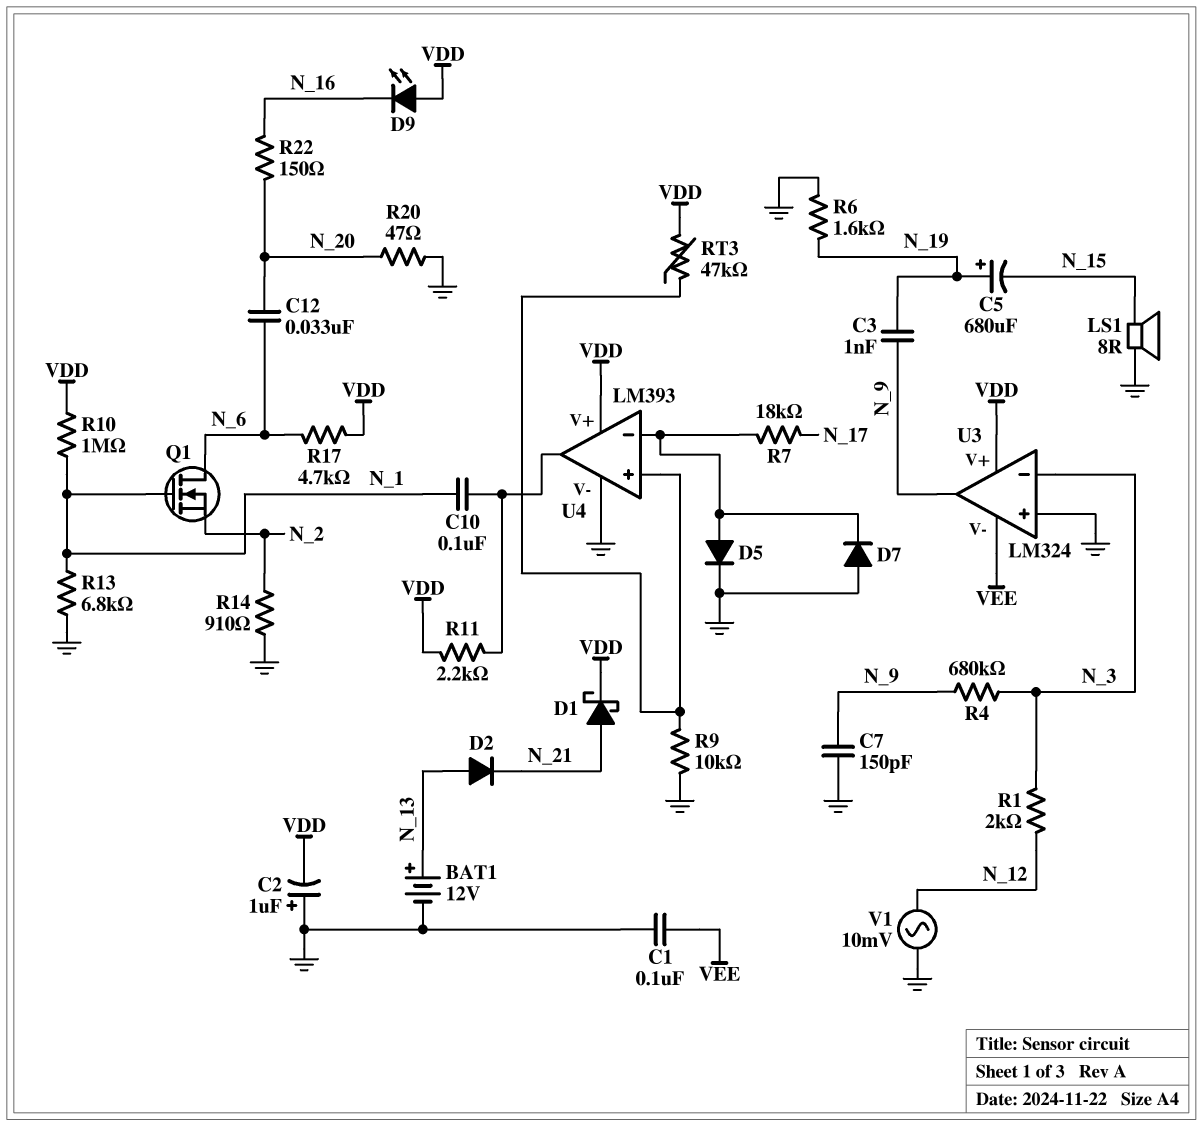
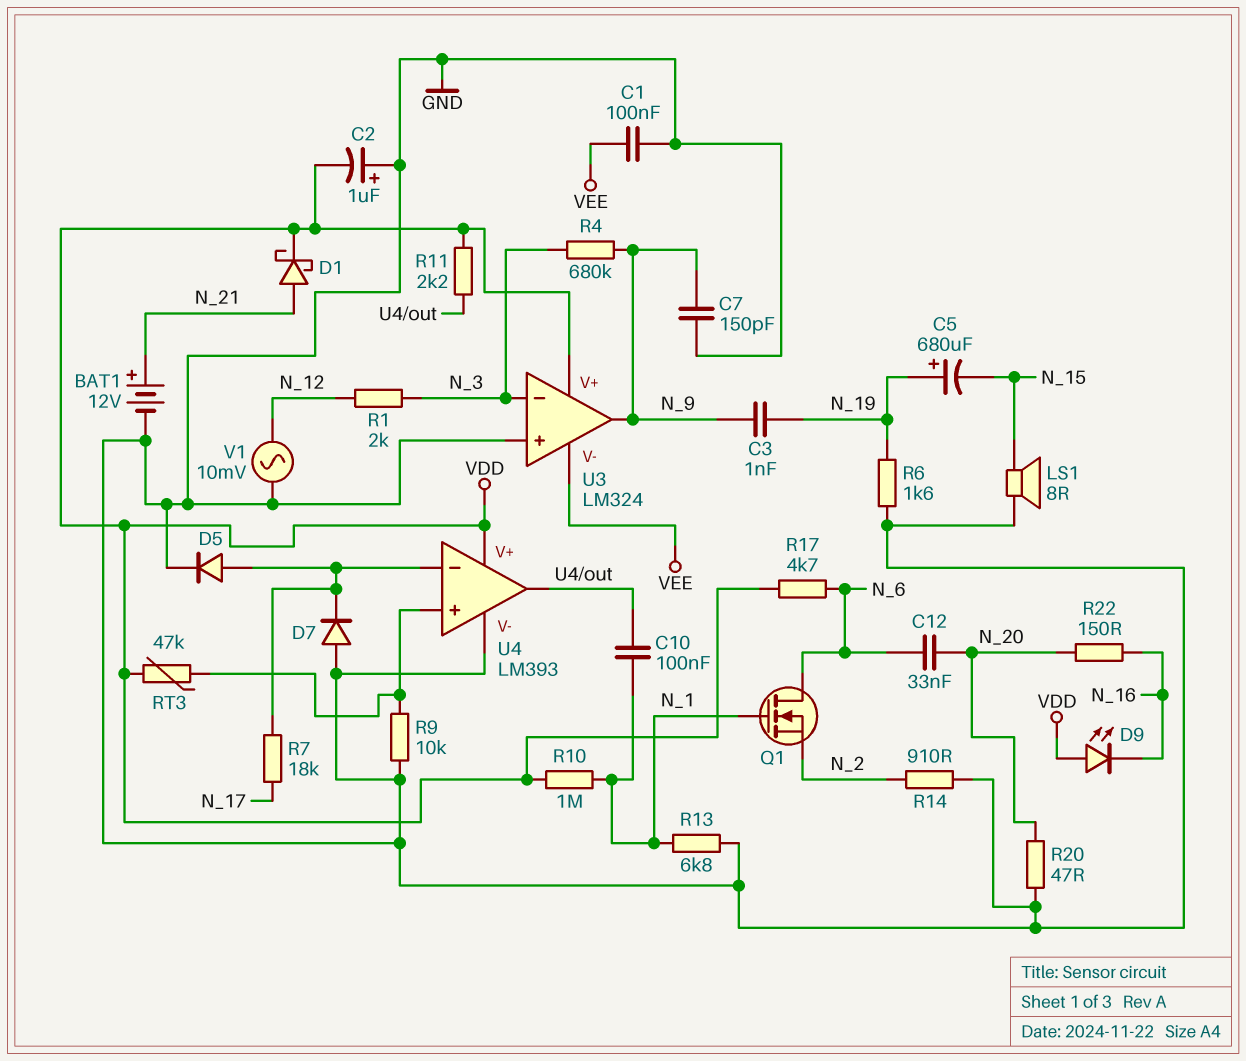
BAT1: 12V (plus N_13, minus GND) -> 12V (plus N_21, minus GND)
D2: diode (A N_13, K N_21) -> none

